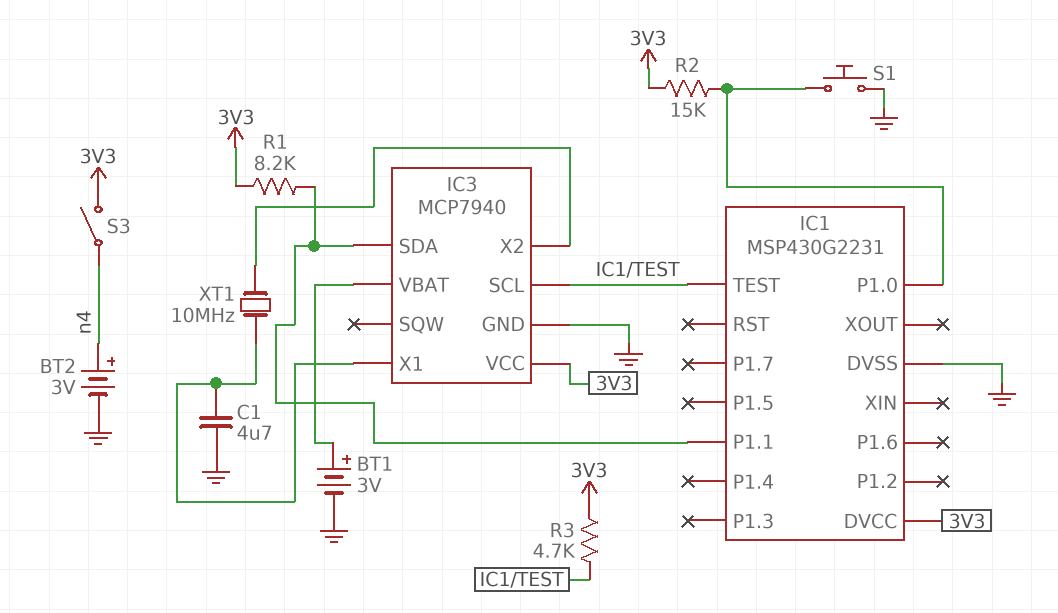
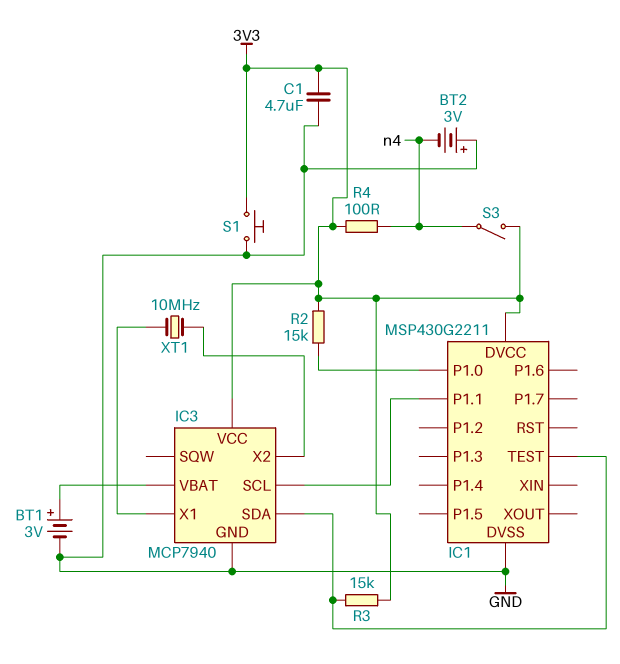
BT2: 3V (plus n4, minus GND) -> 3V (plus GND, minus n4)
C1: 4.7uF (GND, IC3/X1) -> 4.7uF (3V3, GND)
IC1: MSP430G2231 -> MSP430G2211
IC3 pin SCL: IC1/TEST -> IC1/P1.1
IC3 pin SDA: IC1/P1.1 -> IC1/TEST
R1: 8.2k (3V3, IC1/P1.1) -> none
R3: 4.7k (3V3, IC1/TEST) -> 15k (3V3, IC1/TEST)
R4: none -> 100 (3V3, n4)
S1: button (GND, IC1/P1.0) -> button (3V3, GND)

